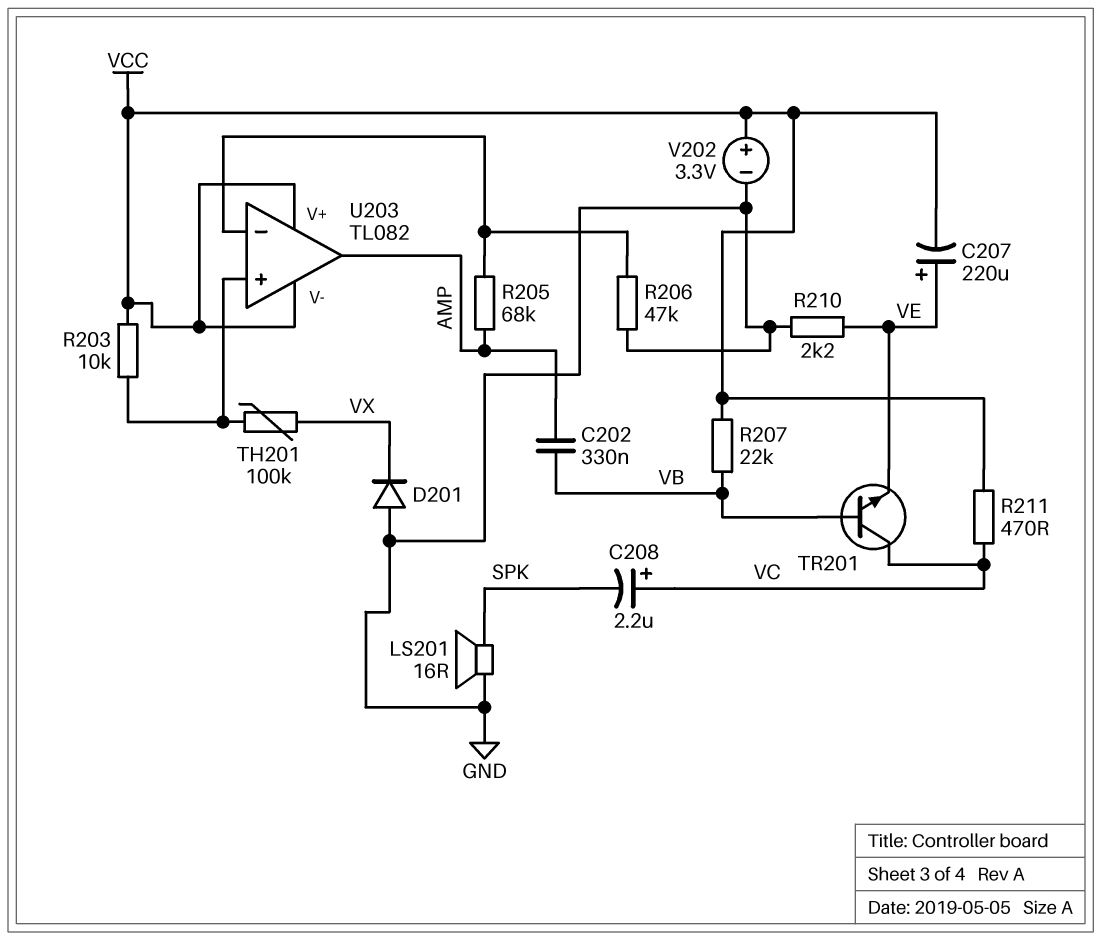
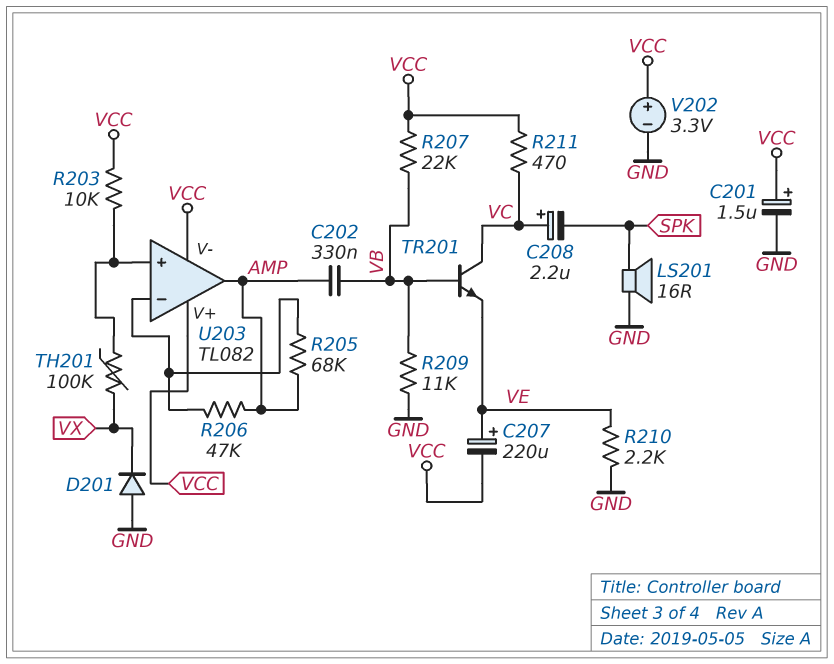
C201: none -> 1.5uF (plus VCC, minus GND)
R206: 47k (GND, U203/in-) -> 47k (AMP, U203/in-)
R209: none -> 11k (GND, VB)

